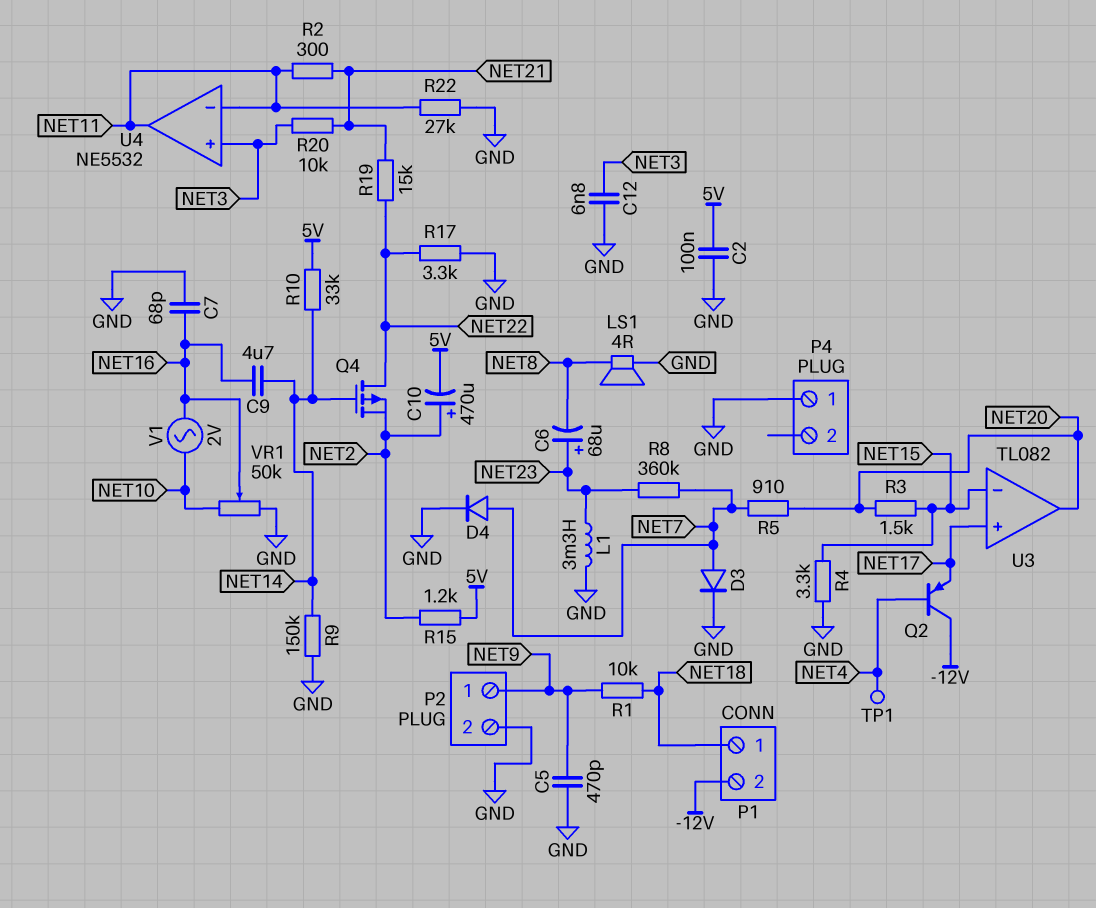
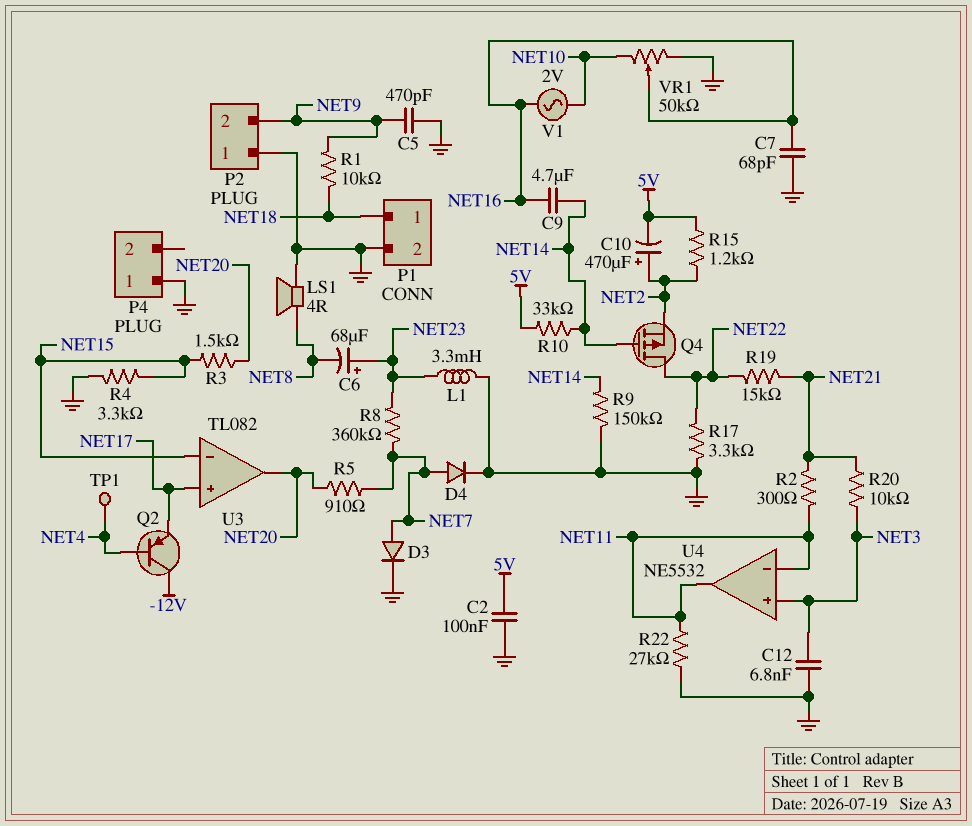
P1 pin 2: -12V -> GND
P2 pin 1: NET9 -> GND
P2 pin 2: GND -> NET9

